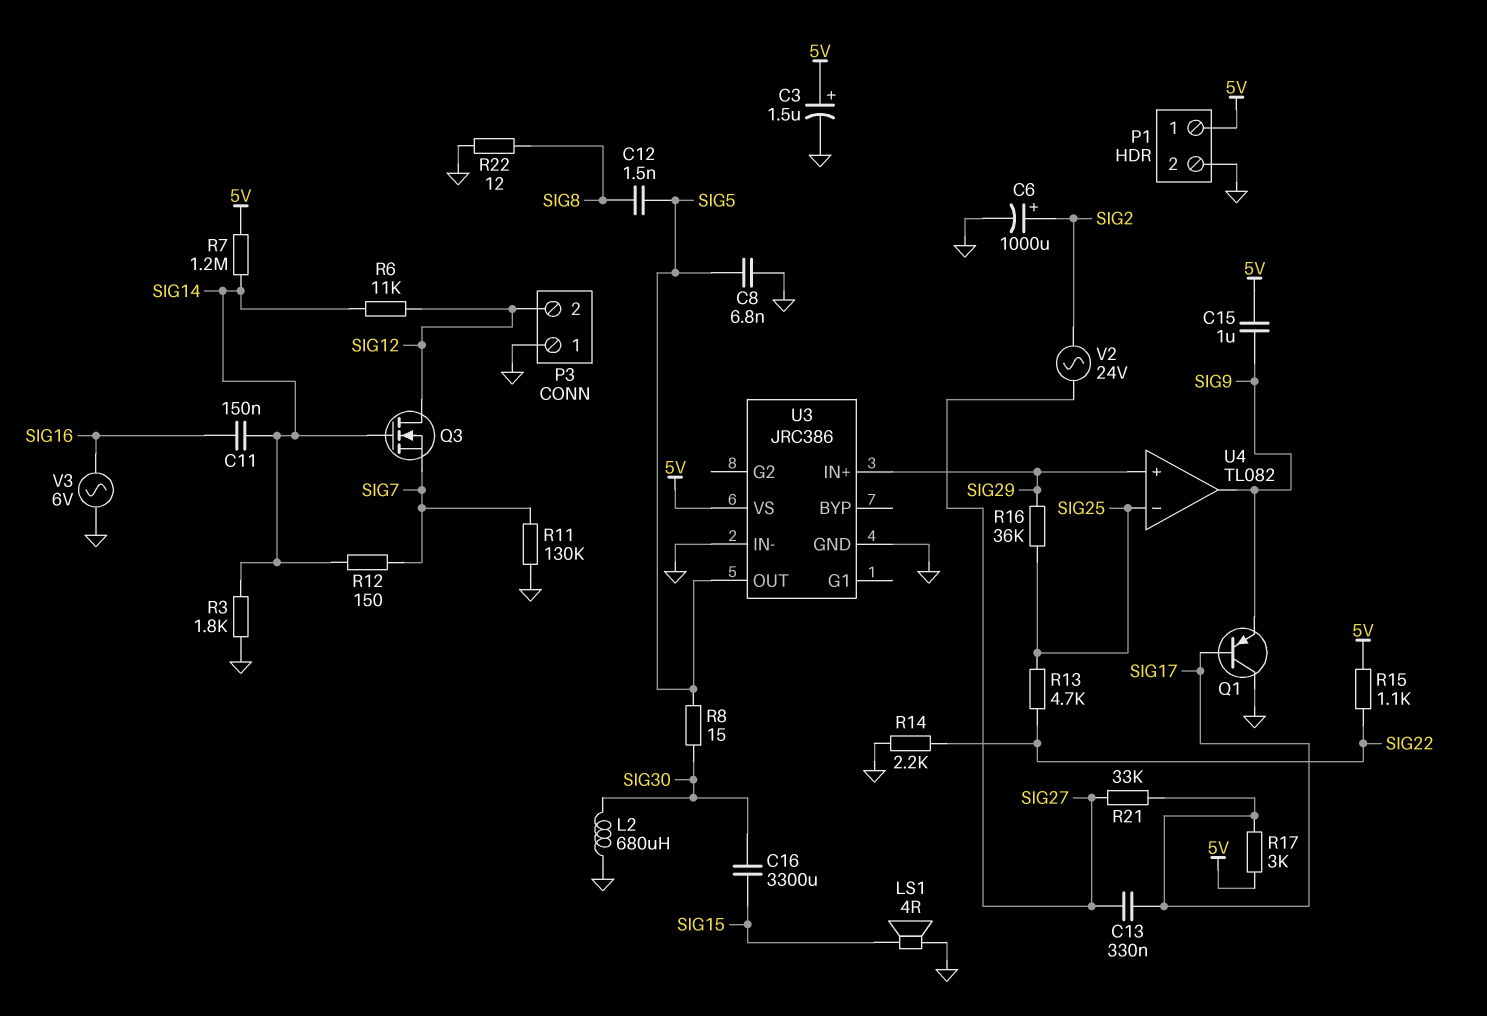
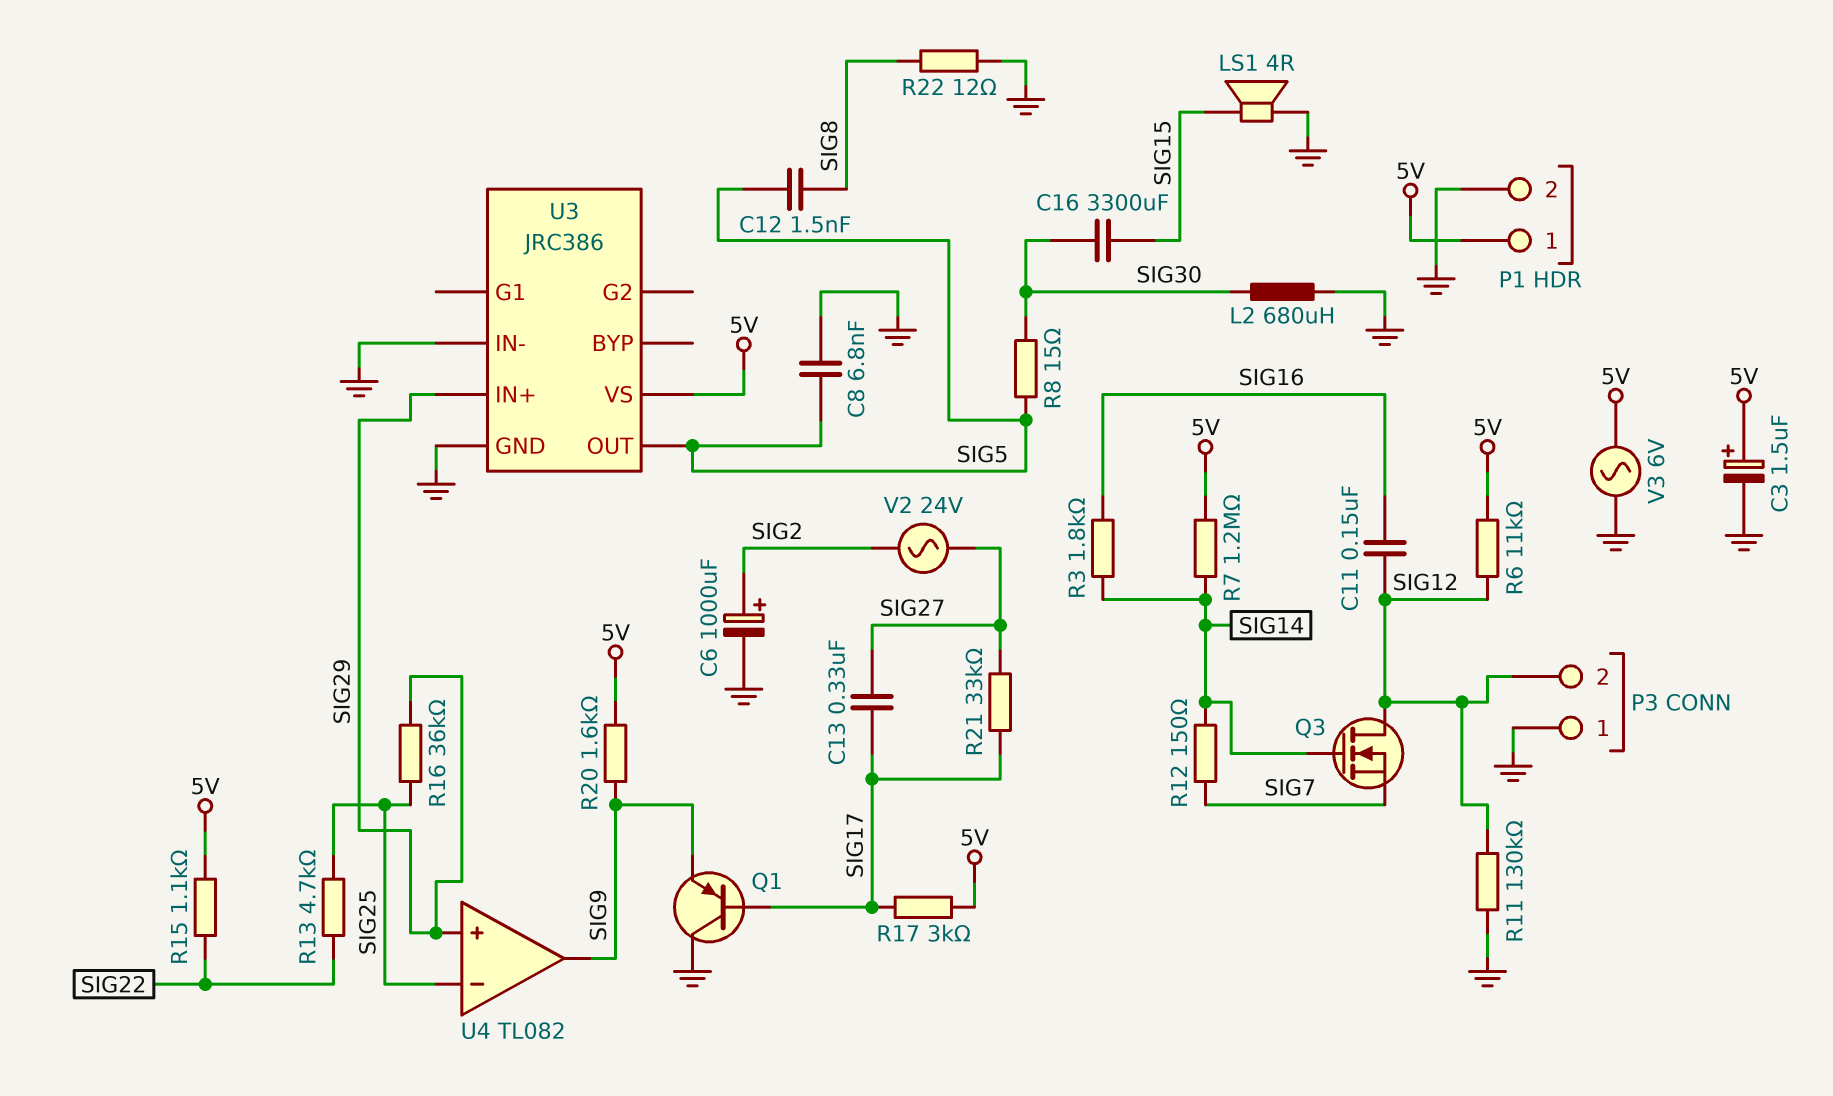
C11: 150nF (SIG14, SIG16) -> 150nF (SIG12, SIG16)
C15: 1uF (5V, SIG9) -> none
R3: 1.8k (GND, SIG14) -> 1.8k (SIG14, SIG16)
R6: 11k (SIG12, SIG14) -> 11k (5V, SIG12)
R11: 130k (GND, SIG7) -> 130k (GND, SIG12)
R14: 2.2k (GND, SIG22) -> none
R20: none -> 1.6k (5V, SIG9)
V3: AC 6V (GND, SIG16) -> AC 6V (5V, GND)

